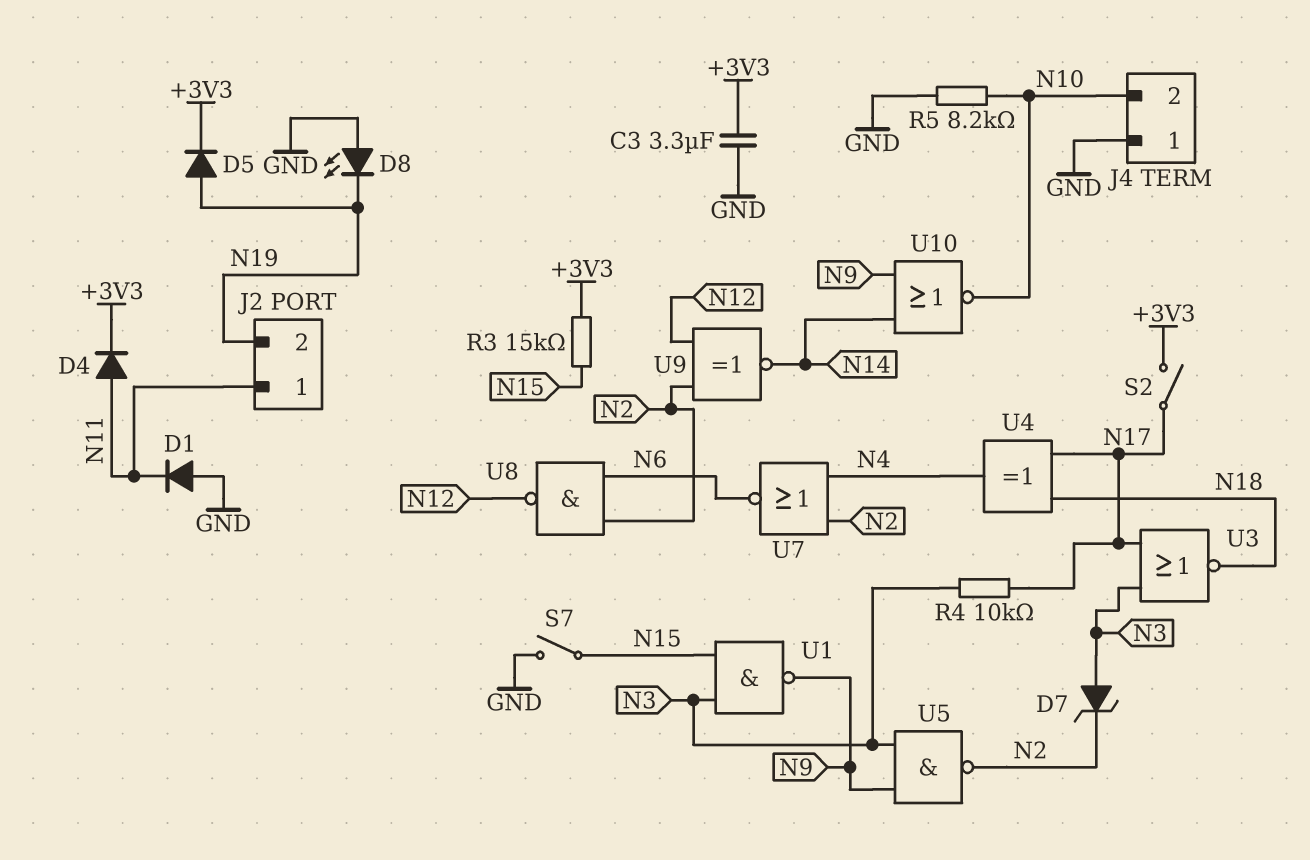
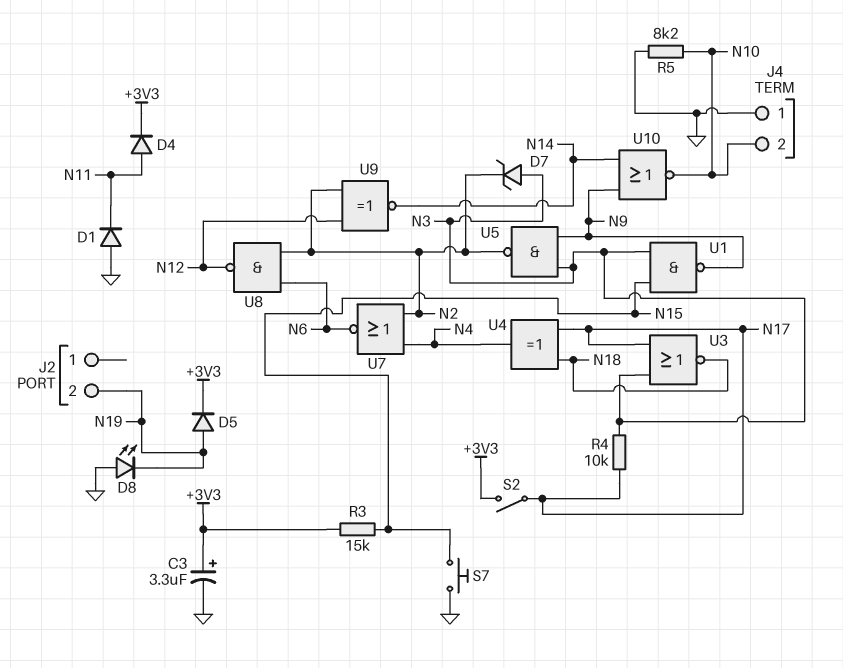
C3: 3.3uF (+3V3, GND) -> 3.3uF (plus +3V3, minus GND)
J2 pin 1: N11 -> none
S7: switch (GND, N15) -> button (GND, N15)

